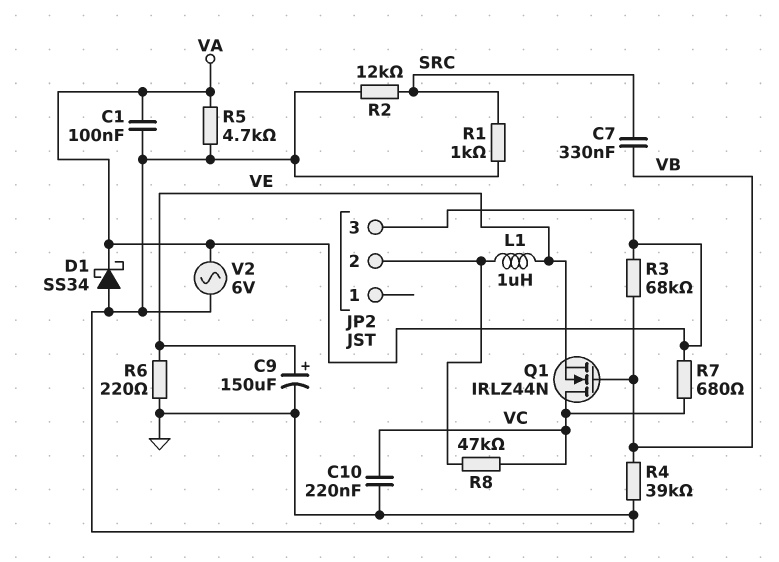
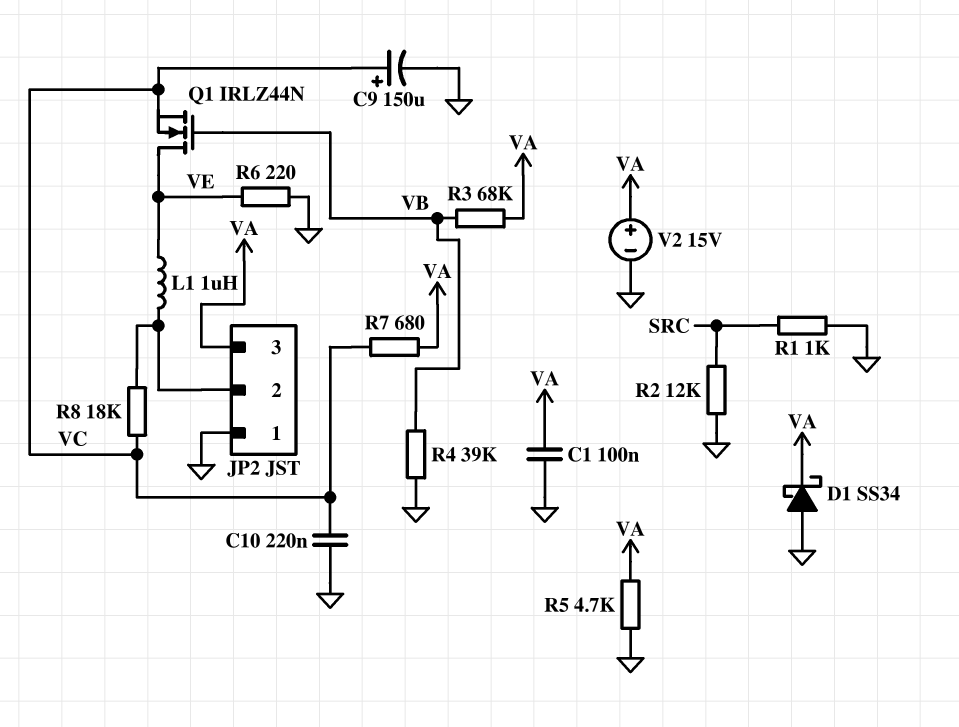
C7: 330nF (SRC, VB) -> none
C9: 150uF (plus VE, minus GND) -> 150uF (plus VC, minus GND)
JP2 pin 1: none -> GND
Q1: NMOS IRLZ44N (G VB, D VC, S VE) -> NMOS IRLZ44N (G VB, D VE, S VC)
R8: 47k (JP2/2, VC) -> 18k (JP2/2, VC)
V2: AC 6V (GND, VA) -> 15V (plus VA, minus GND)

